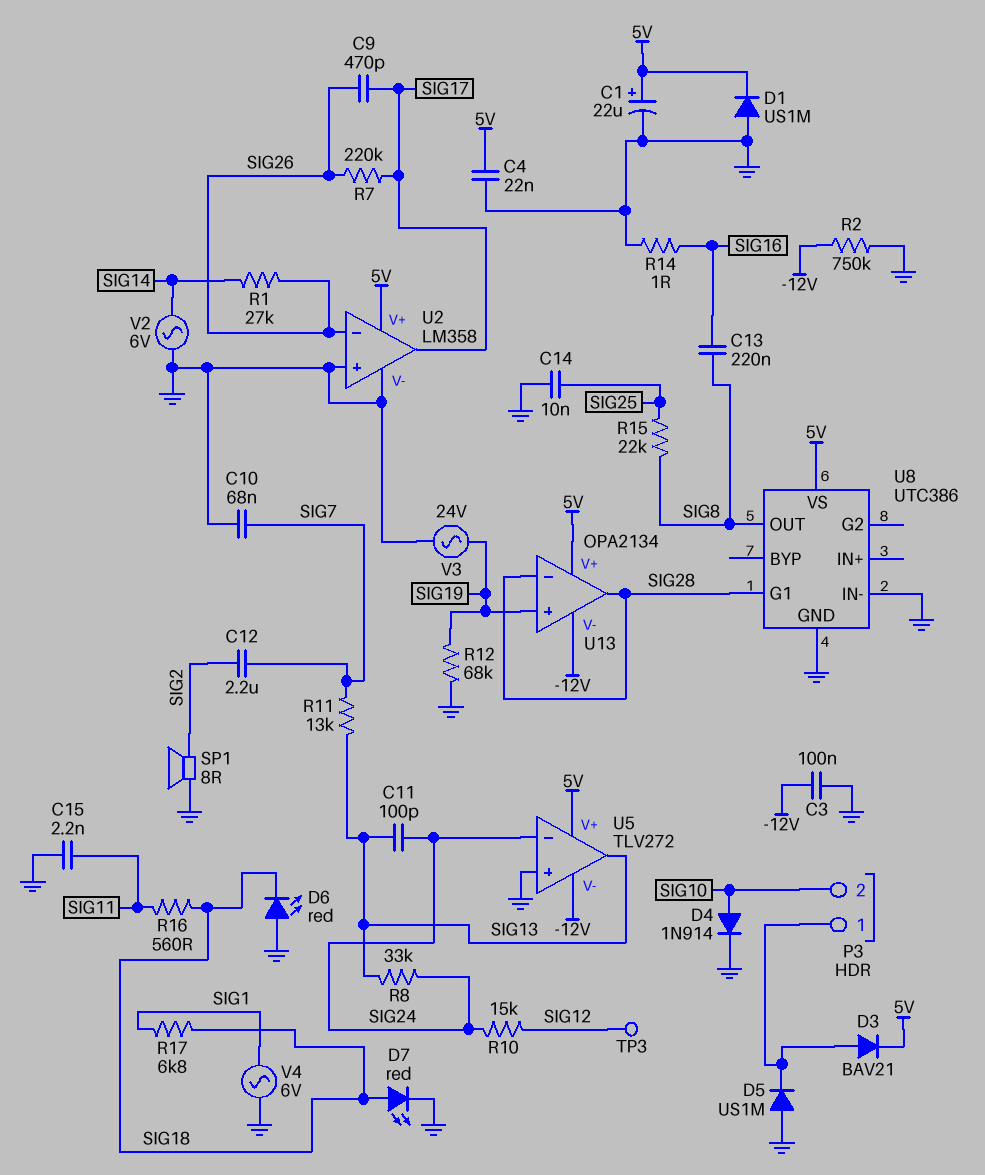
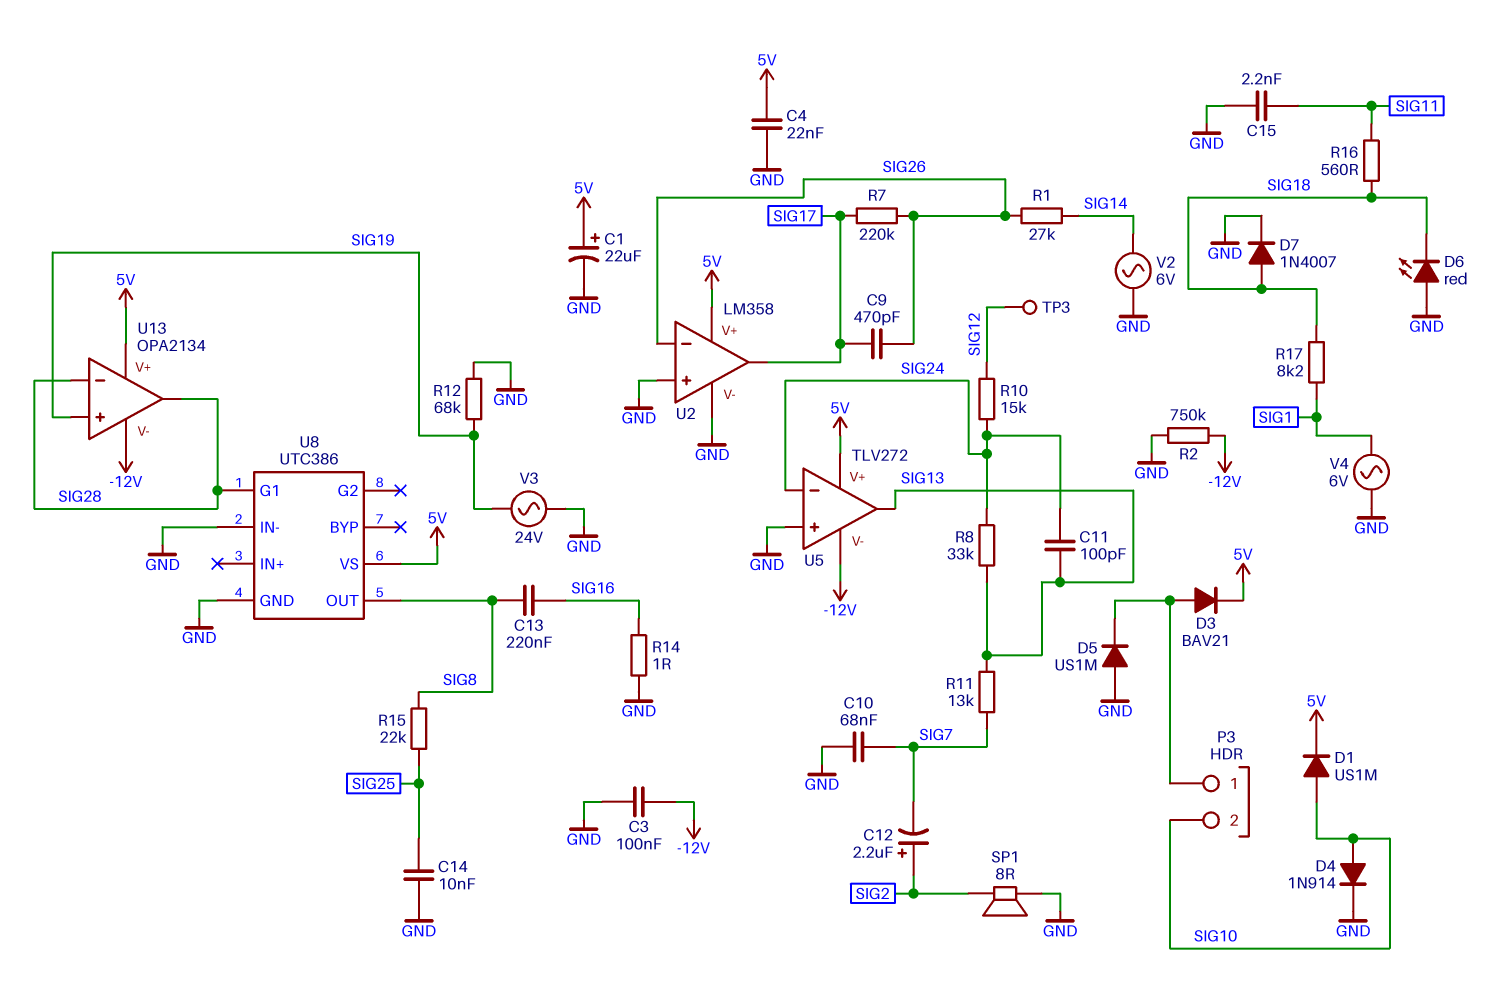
C12: 2.2uF (SIG2, SIG7) -> 2.2uF (plus SIG2, minus SIG7)
D1: diode US1M (A GND, K 5V) -> diode US1M (A SIG10, K 5V)
D7: LED red (A SIG18, K GND) -> diode 1N4007 (A SIG18, K GND)
R17: 6.8k (SIG1, SIG18) -> 8.2k (SIG1, SIG18)

